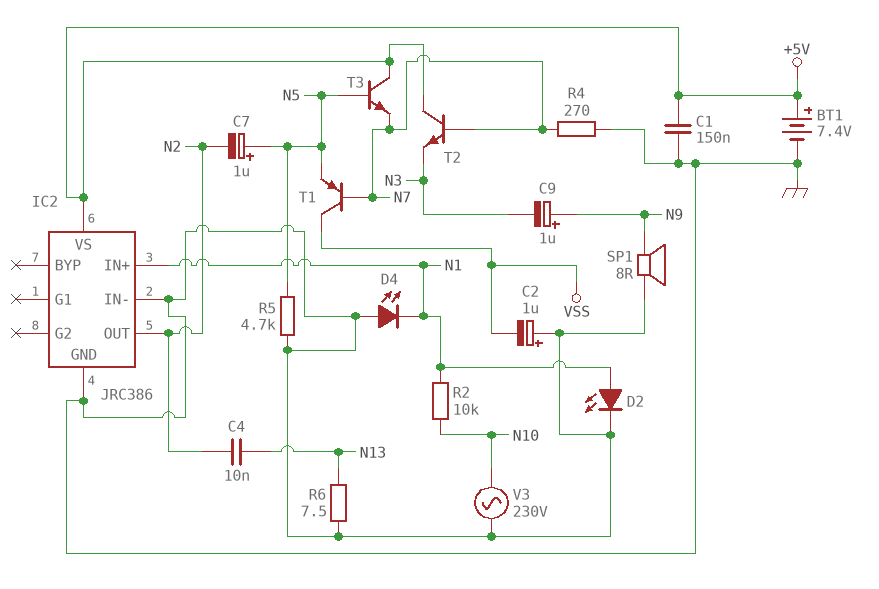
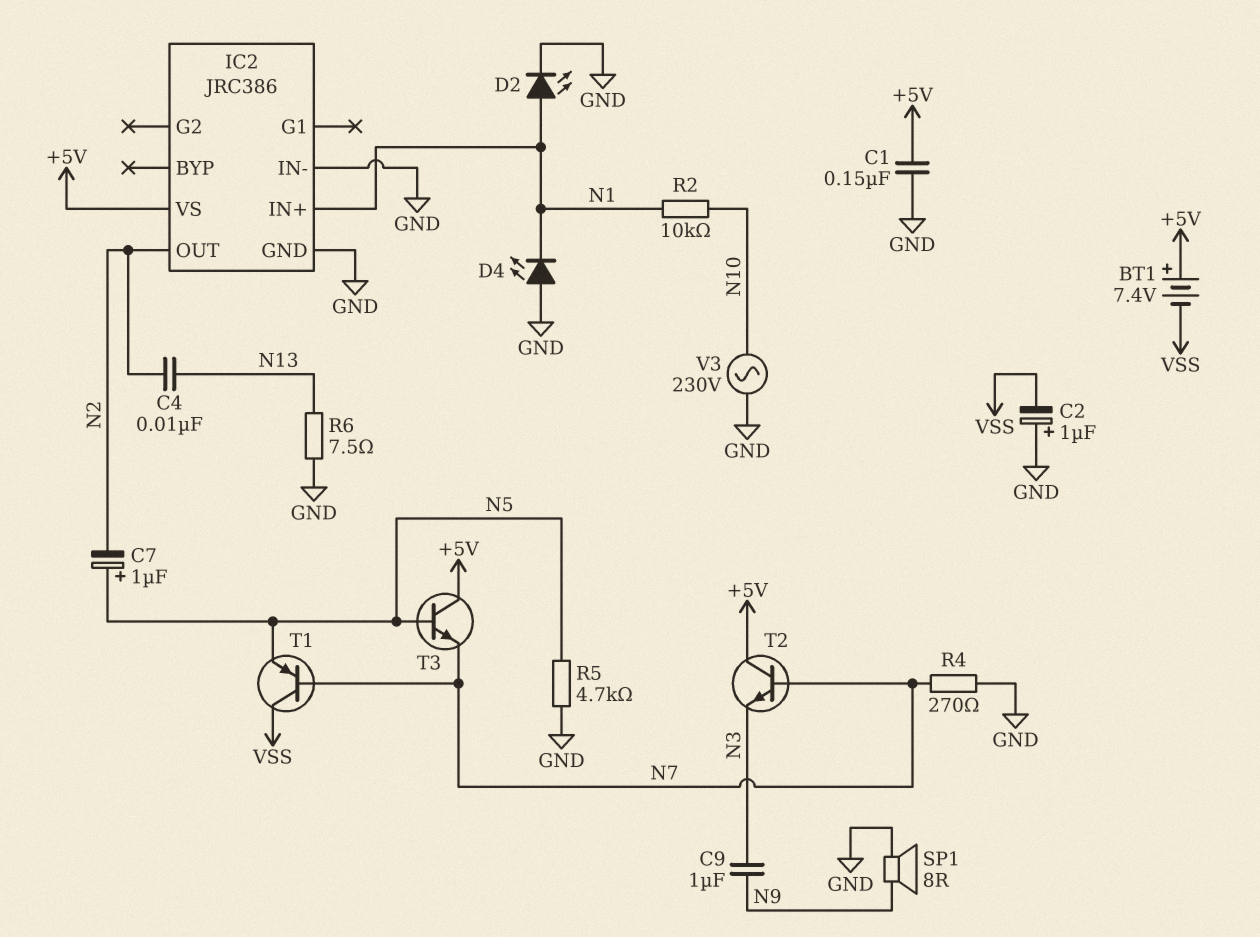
BT1: 7.4V (plus +5V, minus GND) -> 7.4V (plus +5V, minus VSS)
C9: 1uF (plus N9, minus N3) -> 1uF (N3, N9)

